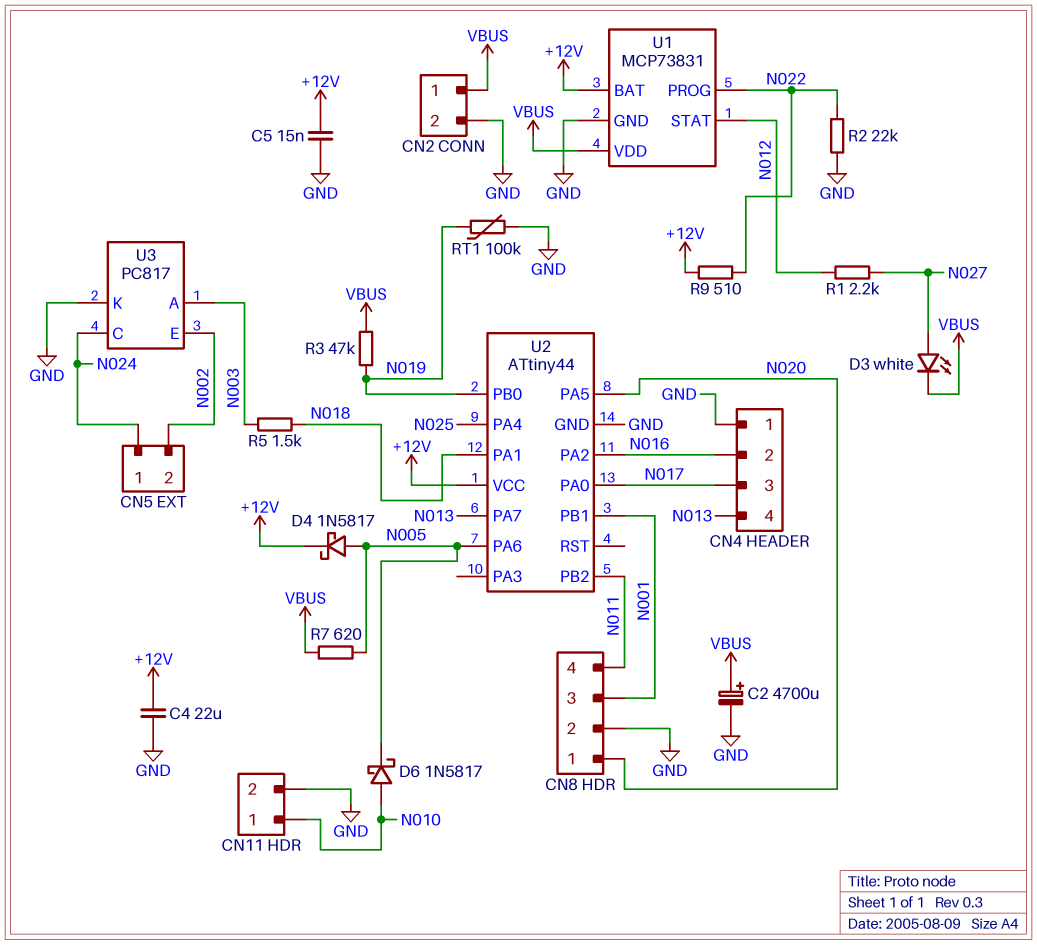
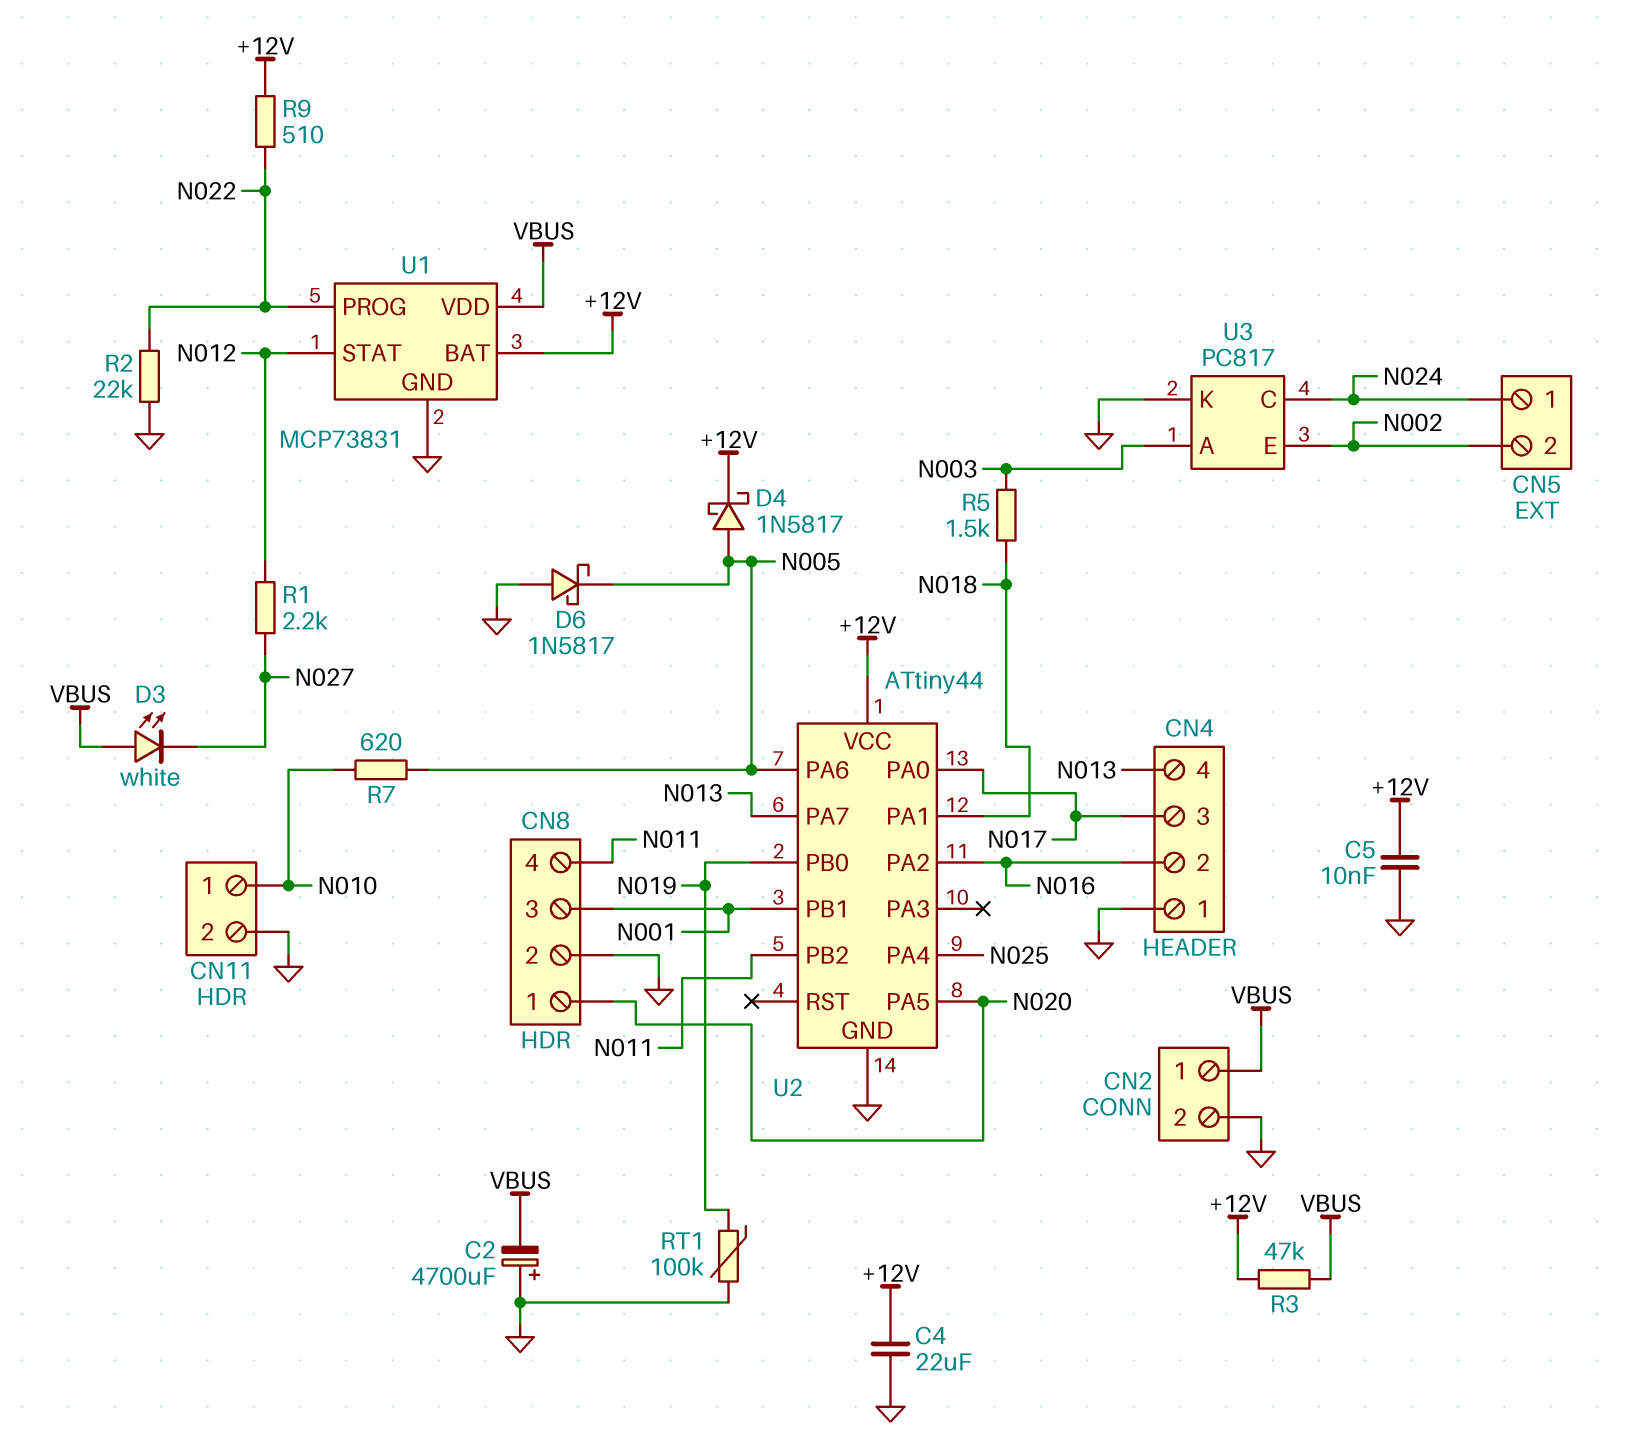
C2: 4700uF (plus VBUS, minus GND) -> 4700uF (plus GND, minus VBUS)
C5: 15nF (+12V, GND) -> 10nF (+12V, GND)
D3: LED white (A N027, K VBUS) -> LED white (A VBUS, K N027)
D6: schottky 1N5817 (A N010, K N005) -> schottky 1N5817 (A GND, K N005)
R3: 47k (N019, VBUS) -> 47k (+12V, VBUS)
R7: 620 (N005, VBUS) -> 620 (N005, N010)

